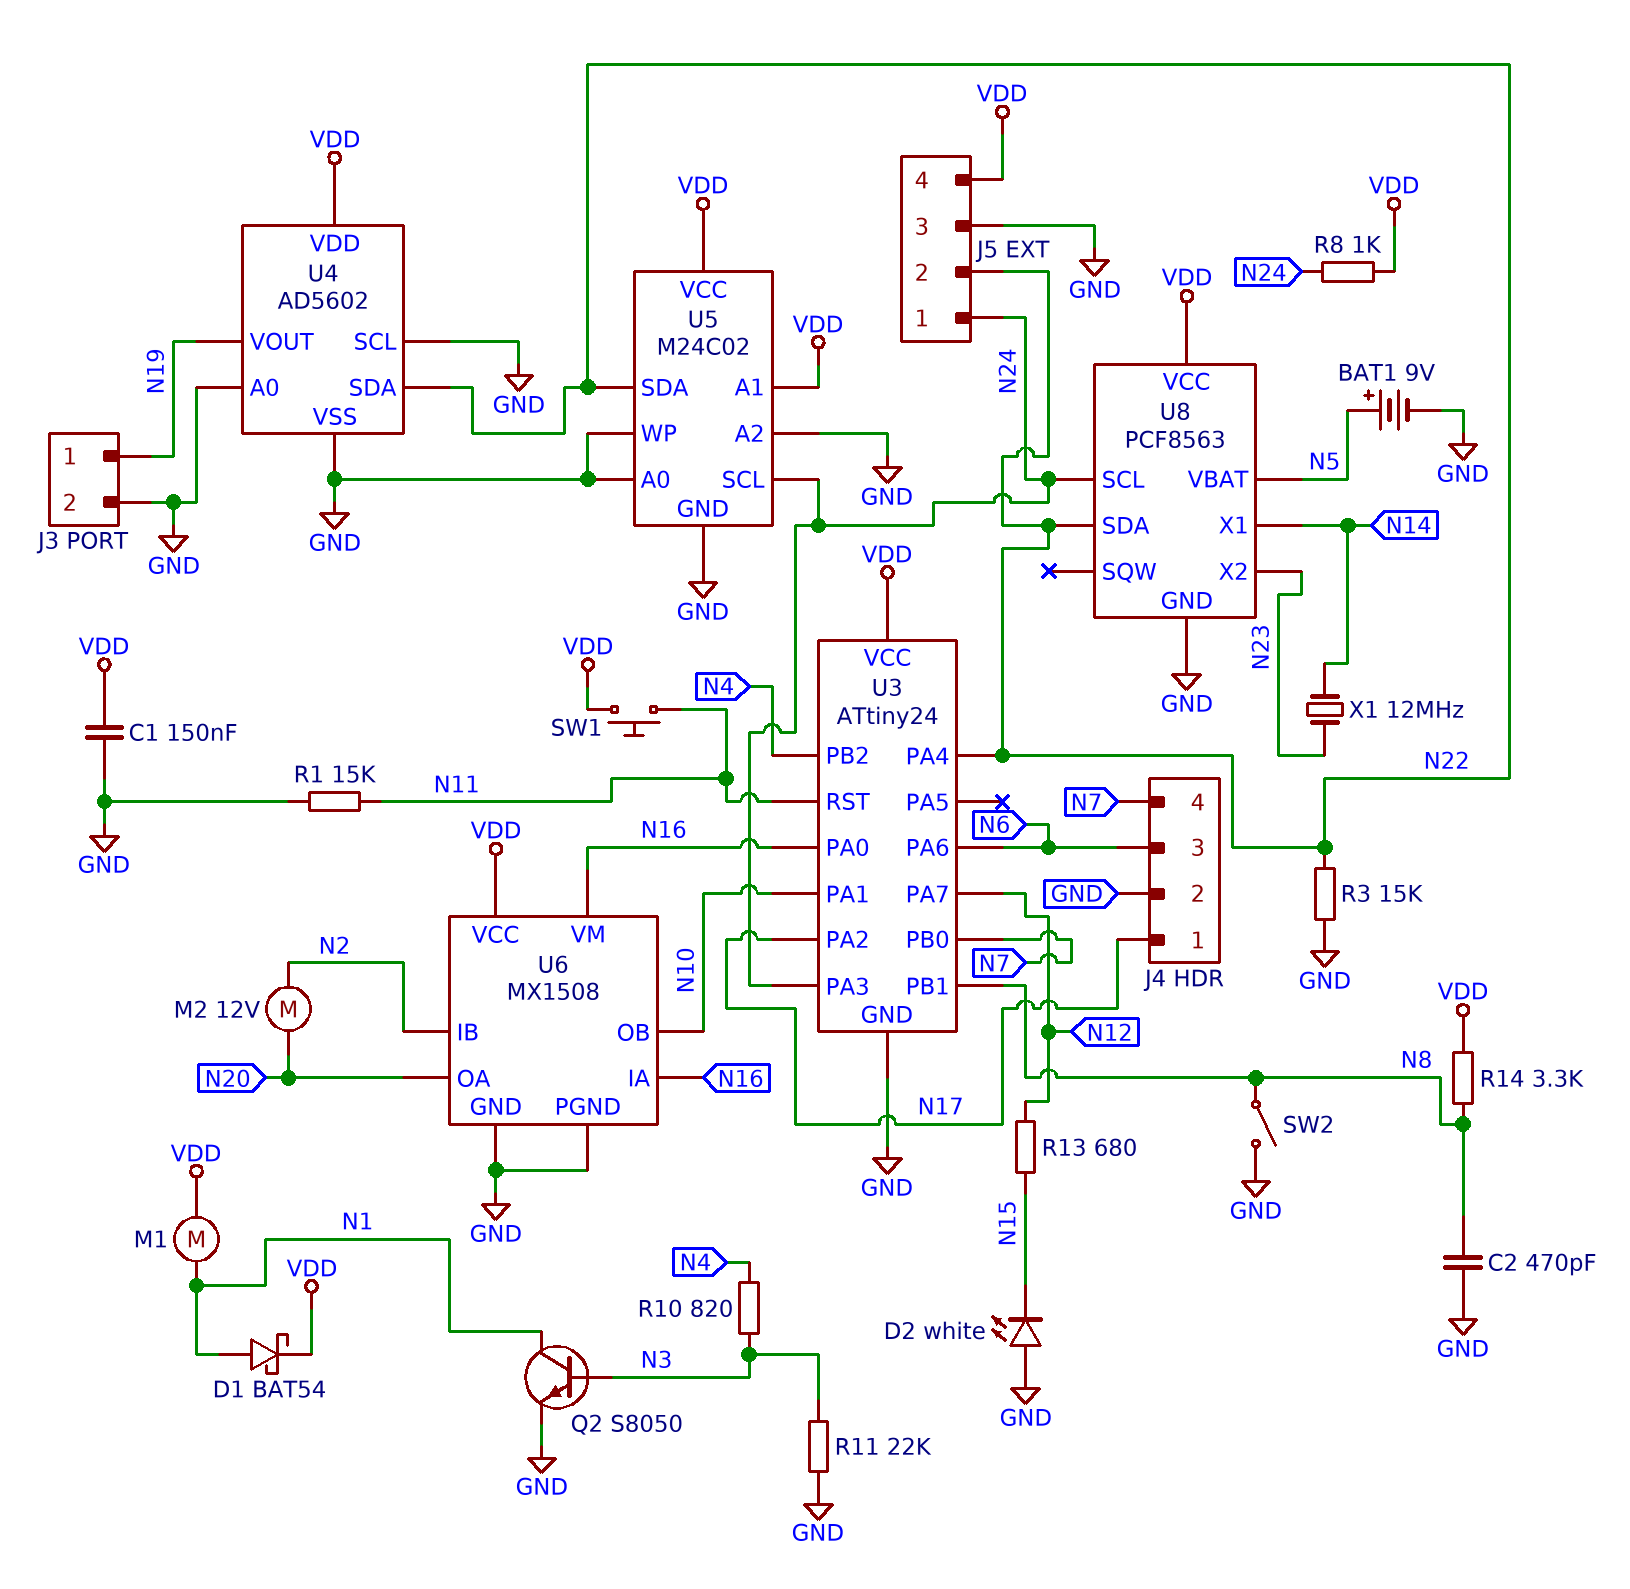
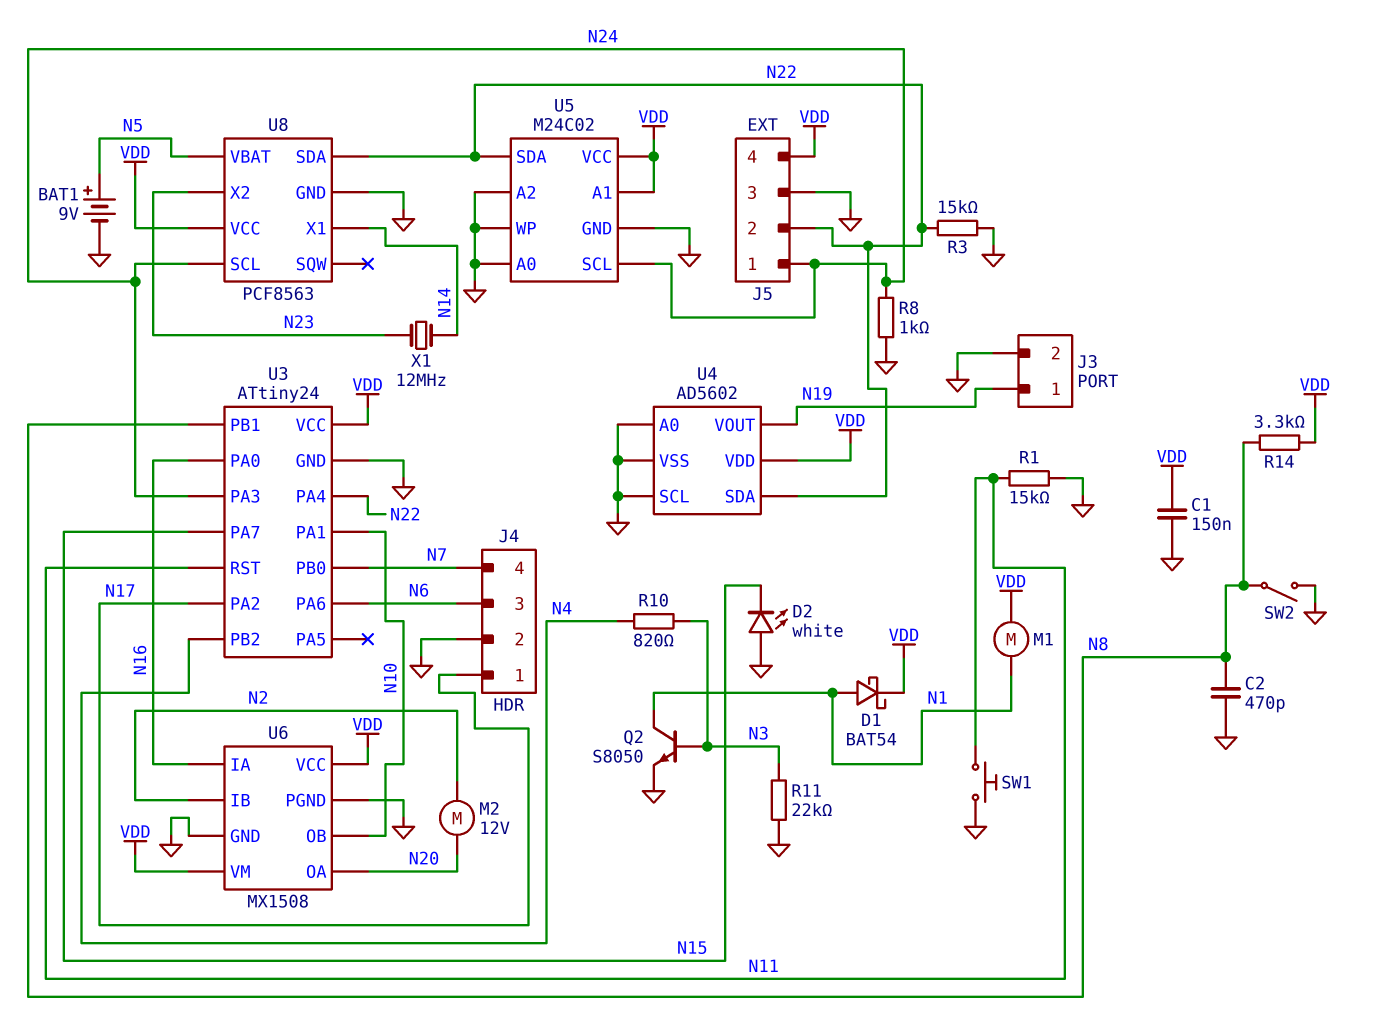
R8: 1k (N24, VDD) -> 1k (GND, N24)
R13: 680 (N12, N15) -> none
SW1: button (N11, VDD) -> button (GND, N11)
U3 pin PA7: N12 -> N15
U6 pin VM: N16 -> VDD

